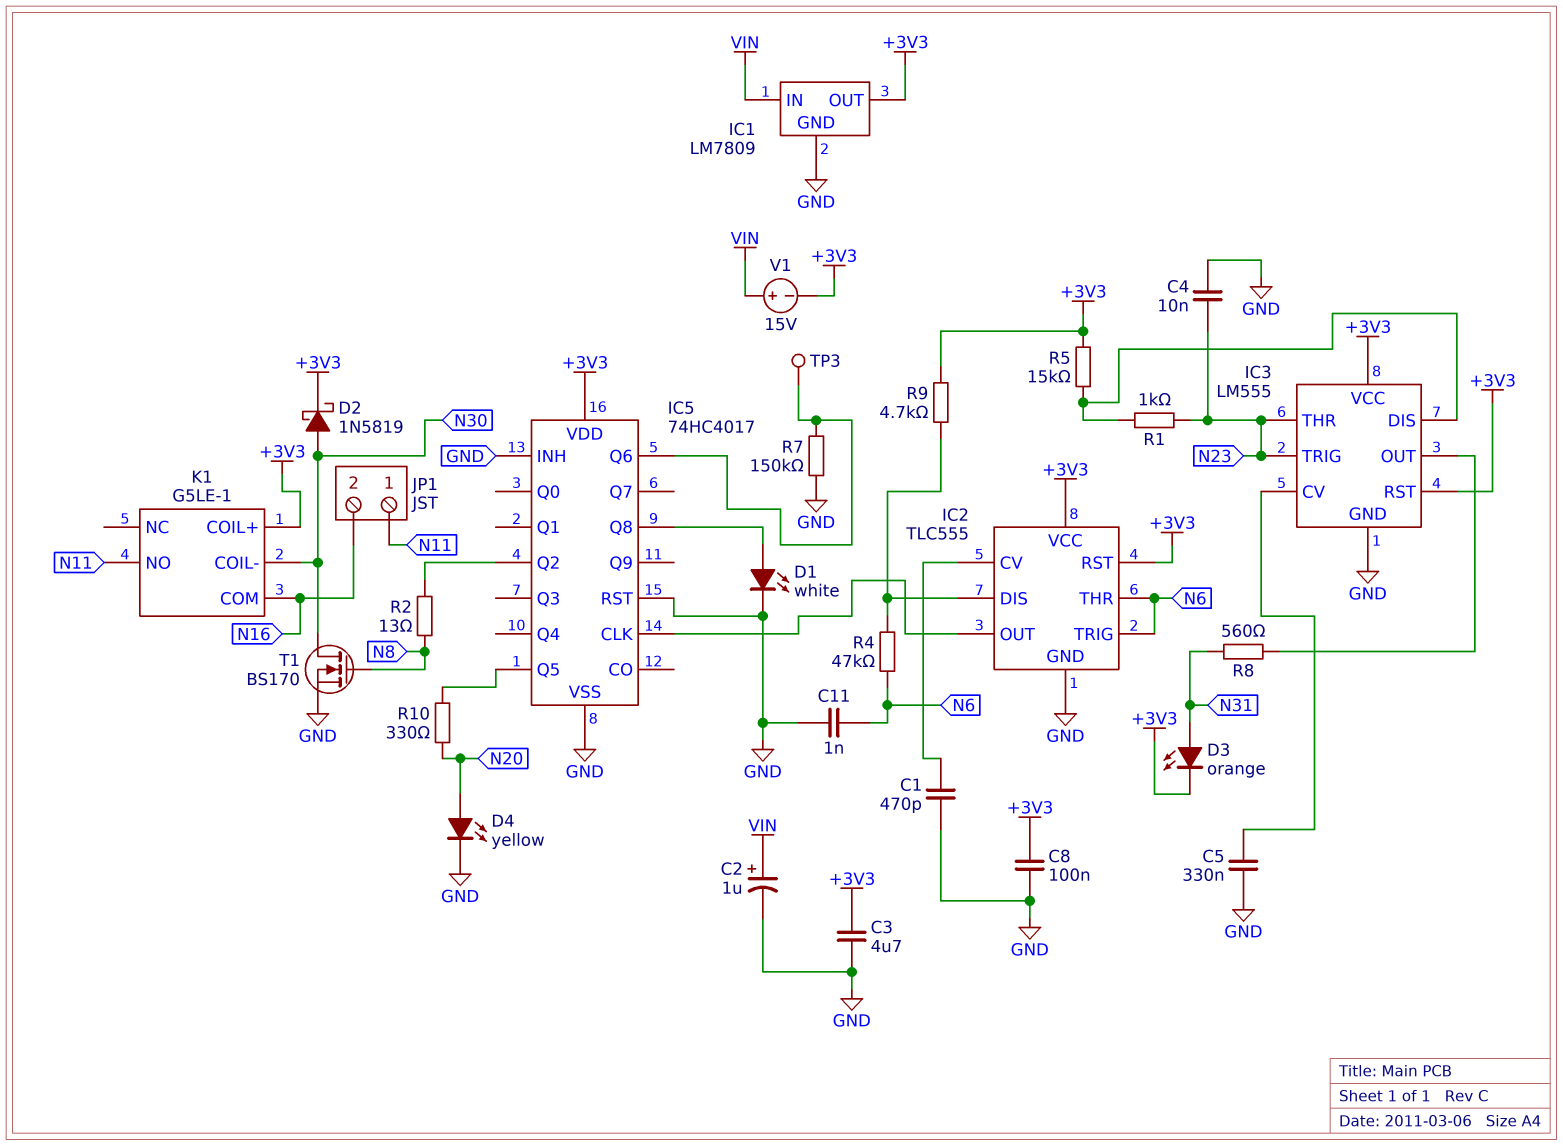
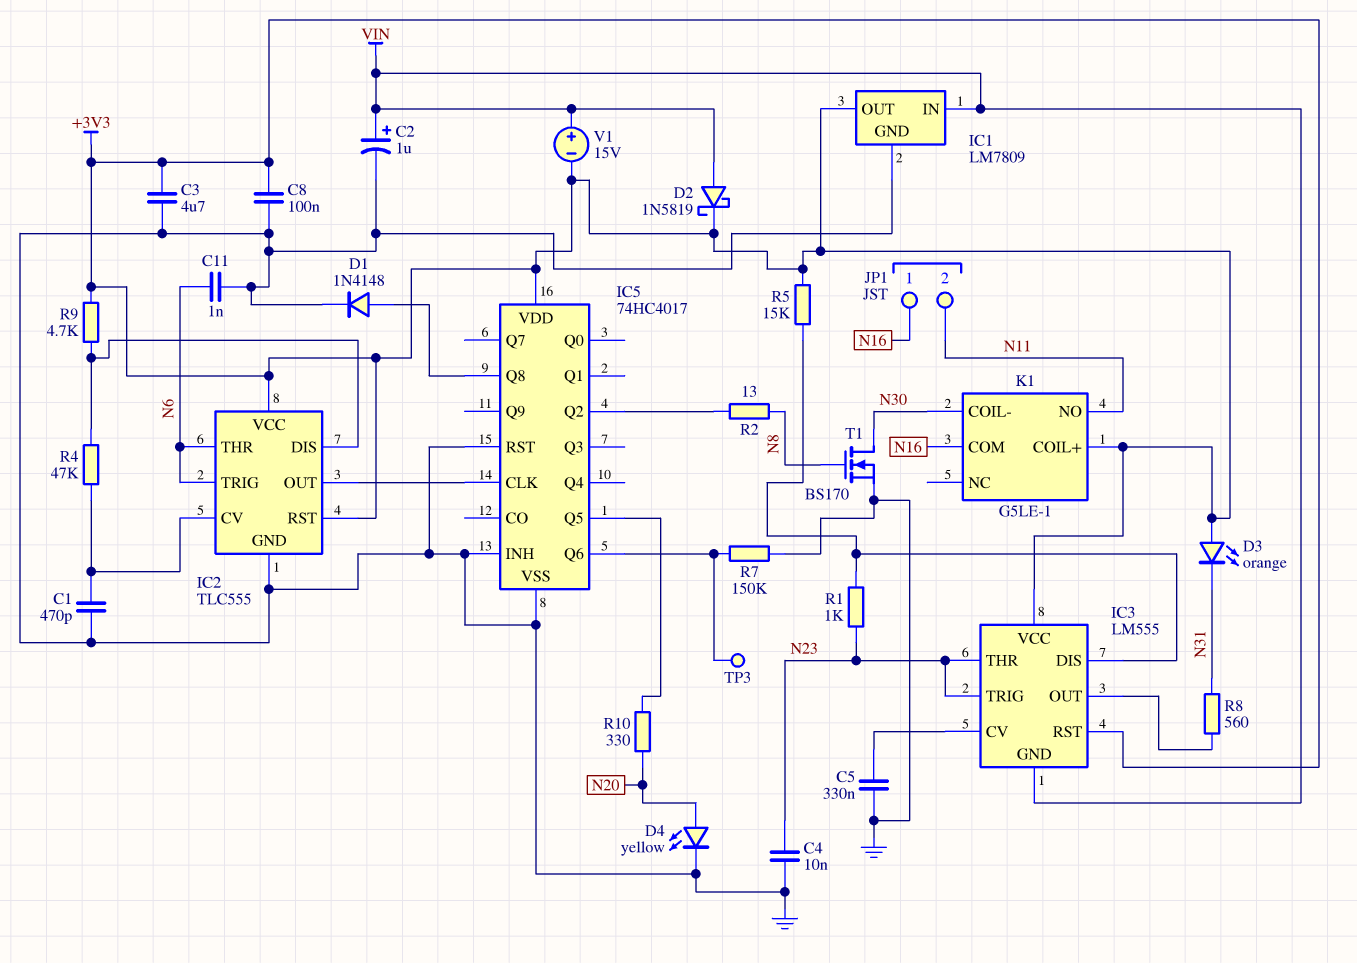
D1: LED white (A IC5/Q8, K GND) -> diode 1N4148 (A IC5/Q8, K GND)
D2: schottky 1N5819 (A N30, K +3V3) -> schottky 1N5819 (A VIN, K +3V3)
D3: LED orange (A N31, K +3V3) -> LED orange (A +3V3, K N31)
IC3 pin GND: GND -> VIN
JP1 pin 1: N11 -> N16
JP1 pin 2: N16 -> N11
R4: 47k (IC2/DIS, N6) -> 47k (IC2/CV, IC2/DIS)

